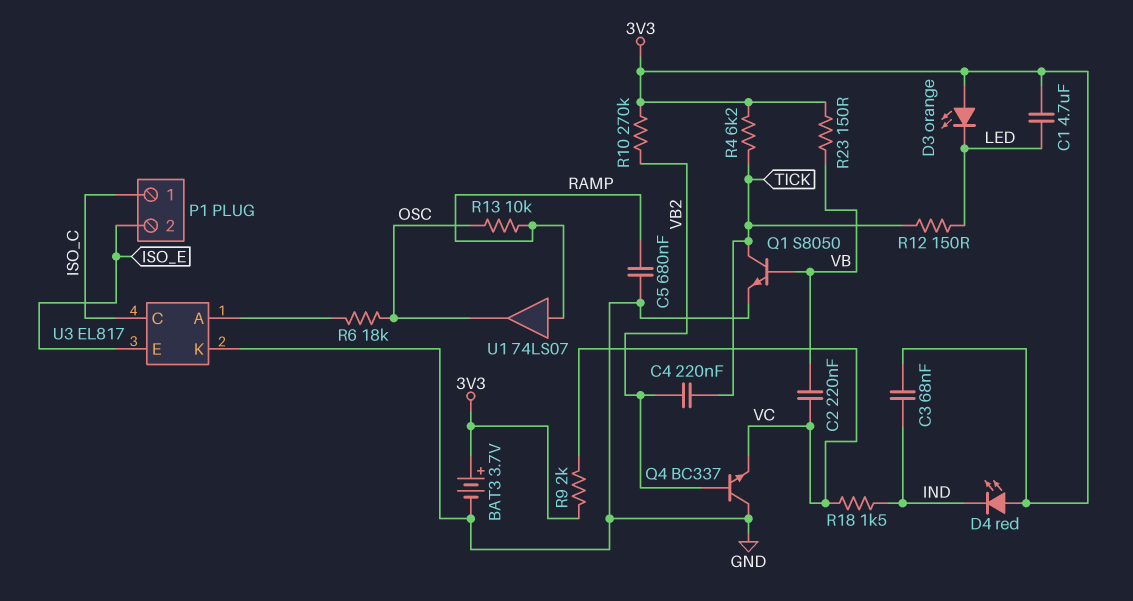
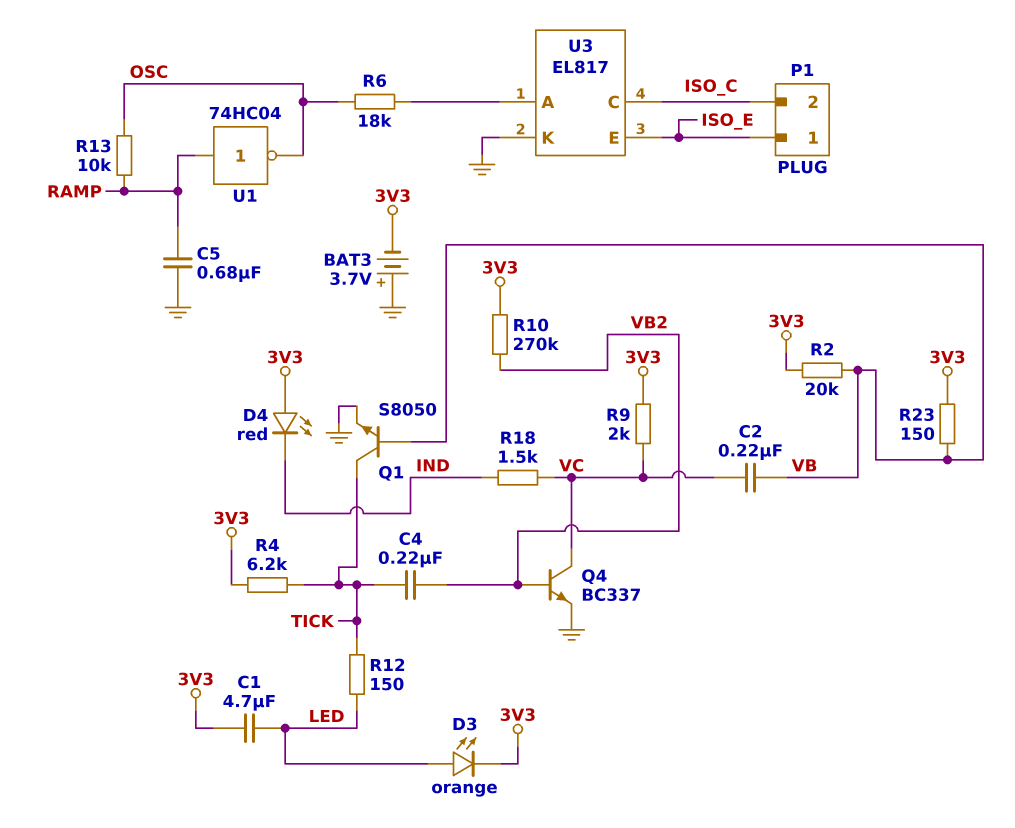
BAT3: 3.7V (plus 3V3, minus GND) -> 3.7V (plus GND, minus 3V3)
C3: 68nF (3V3, IND) -> none
D3: LED orange (A 3V3, K LED) -> LED orange (A LED, K 3V3)
P1 pin 1: ISO_C -> ISO_E
P1 pin 2: ISO_E -> ISO_C
Q4: NPN BC337 (B VB2, C GND, E VC) -> NPN BC337 (B VB2, C VC, E GND)
R2: none -> 20k (3V3, VB)
U1: buffer 74LS07 (in RAMP, out OSC) -> NOT 74HC04 (in RAMP, out OSC)

